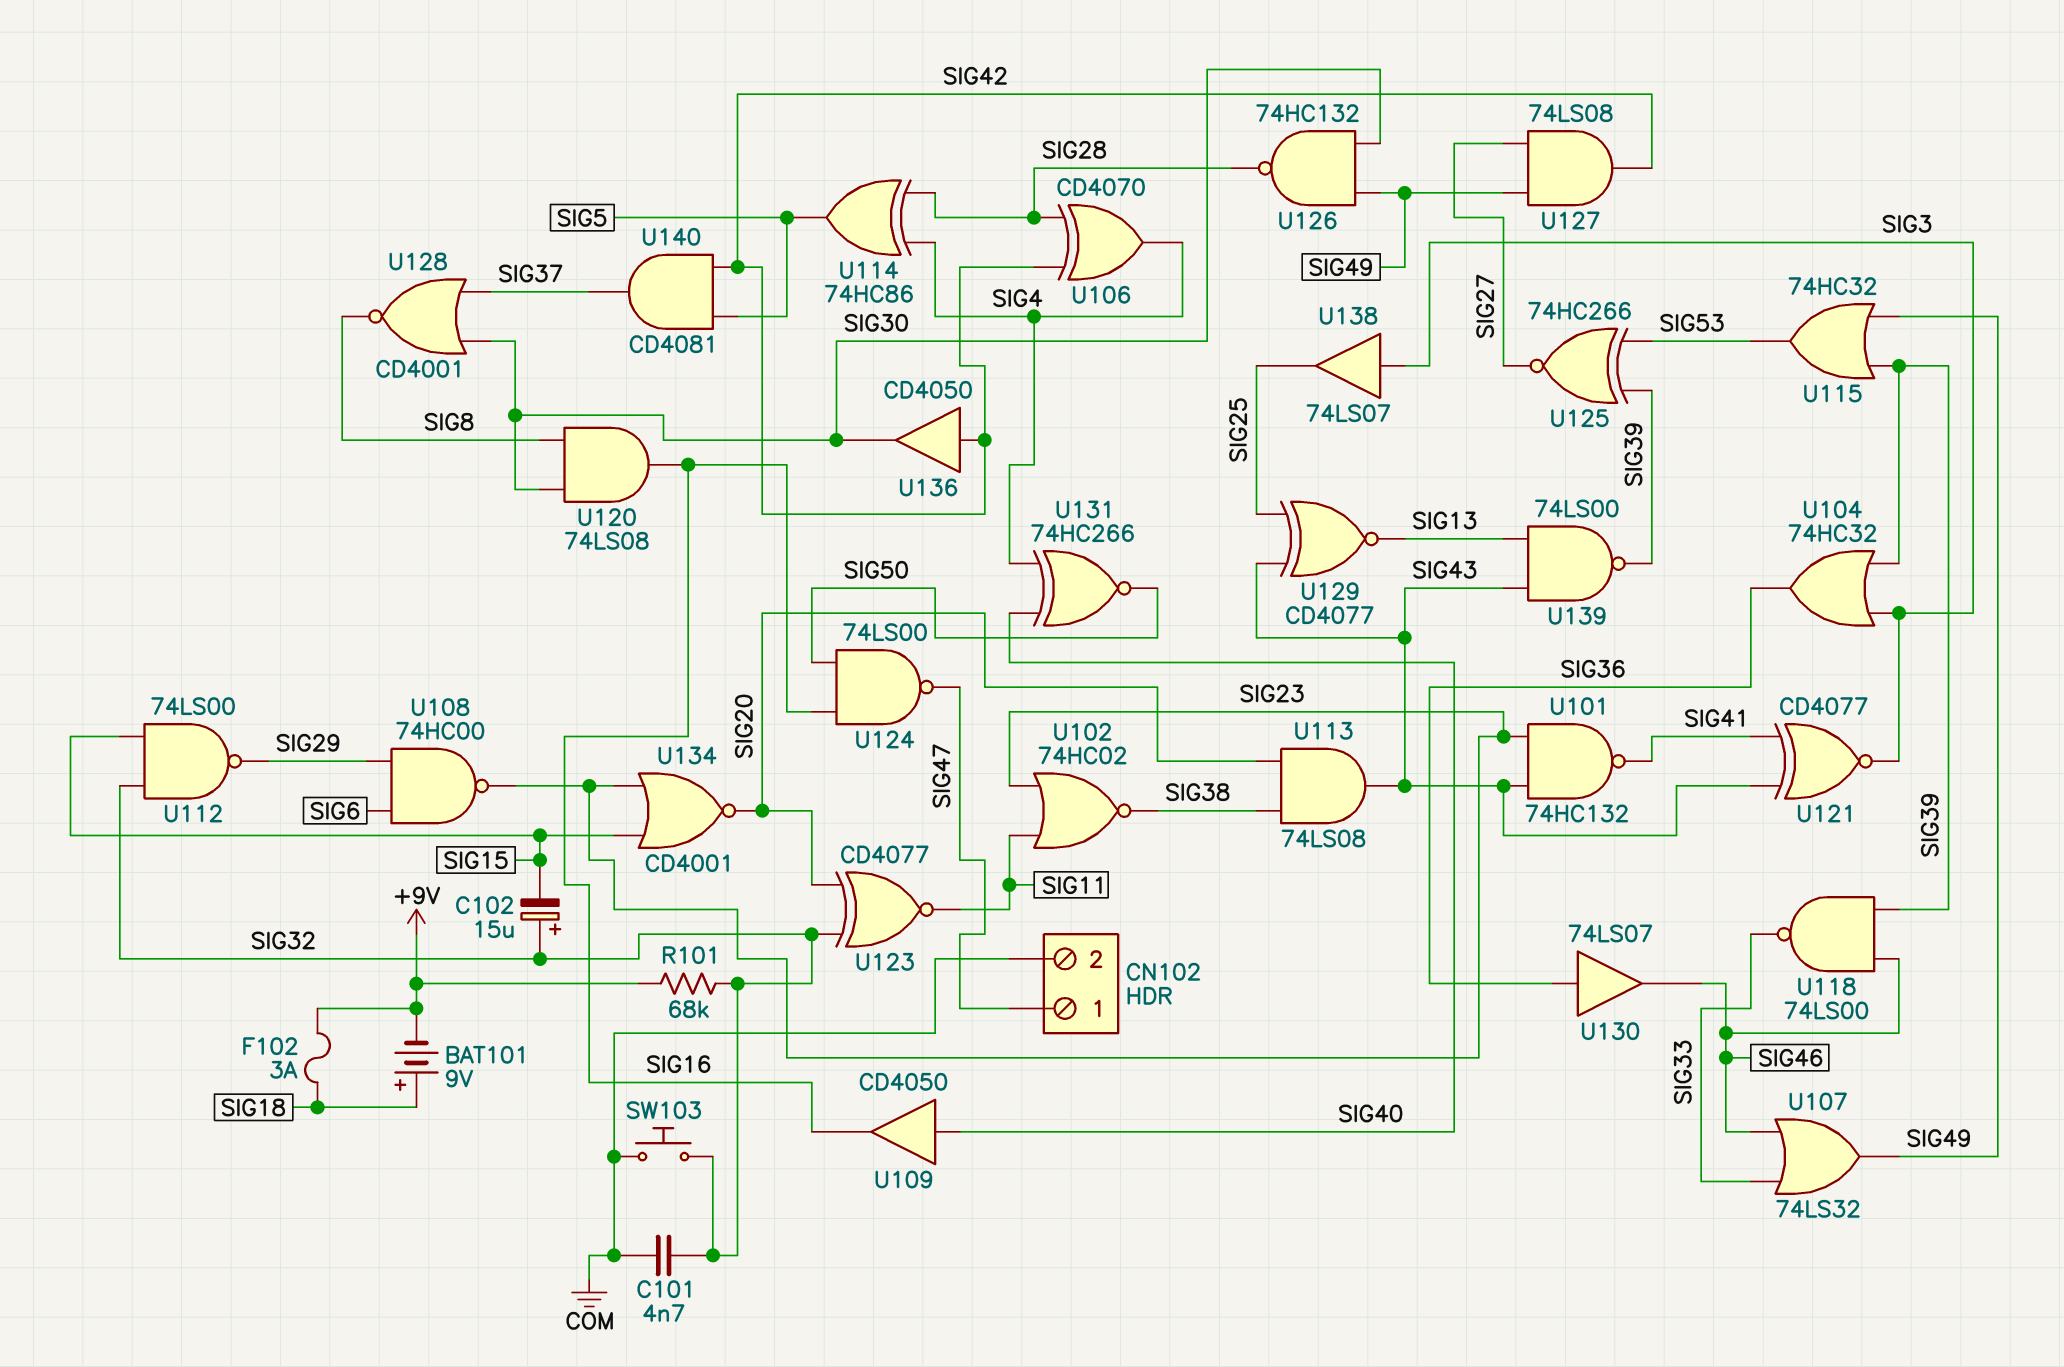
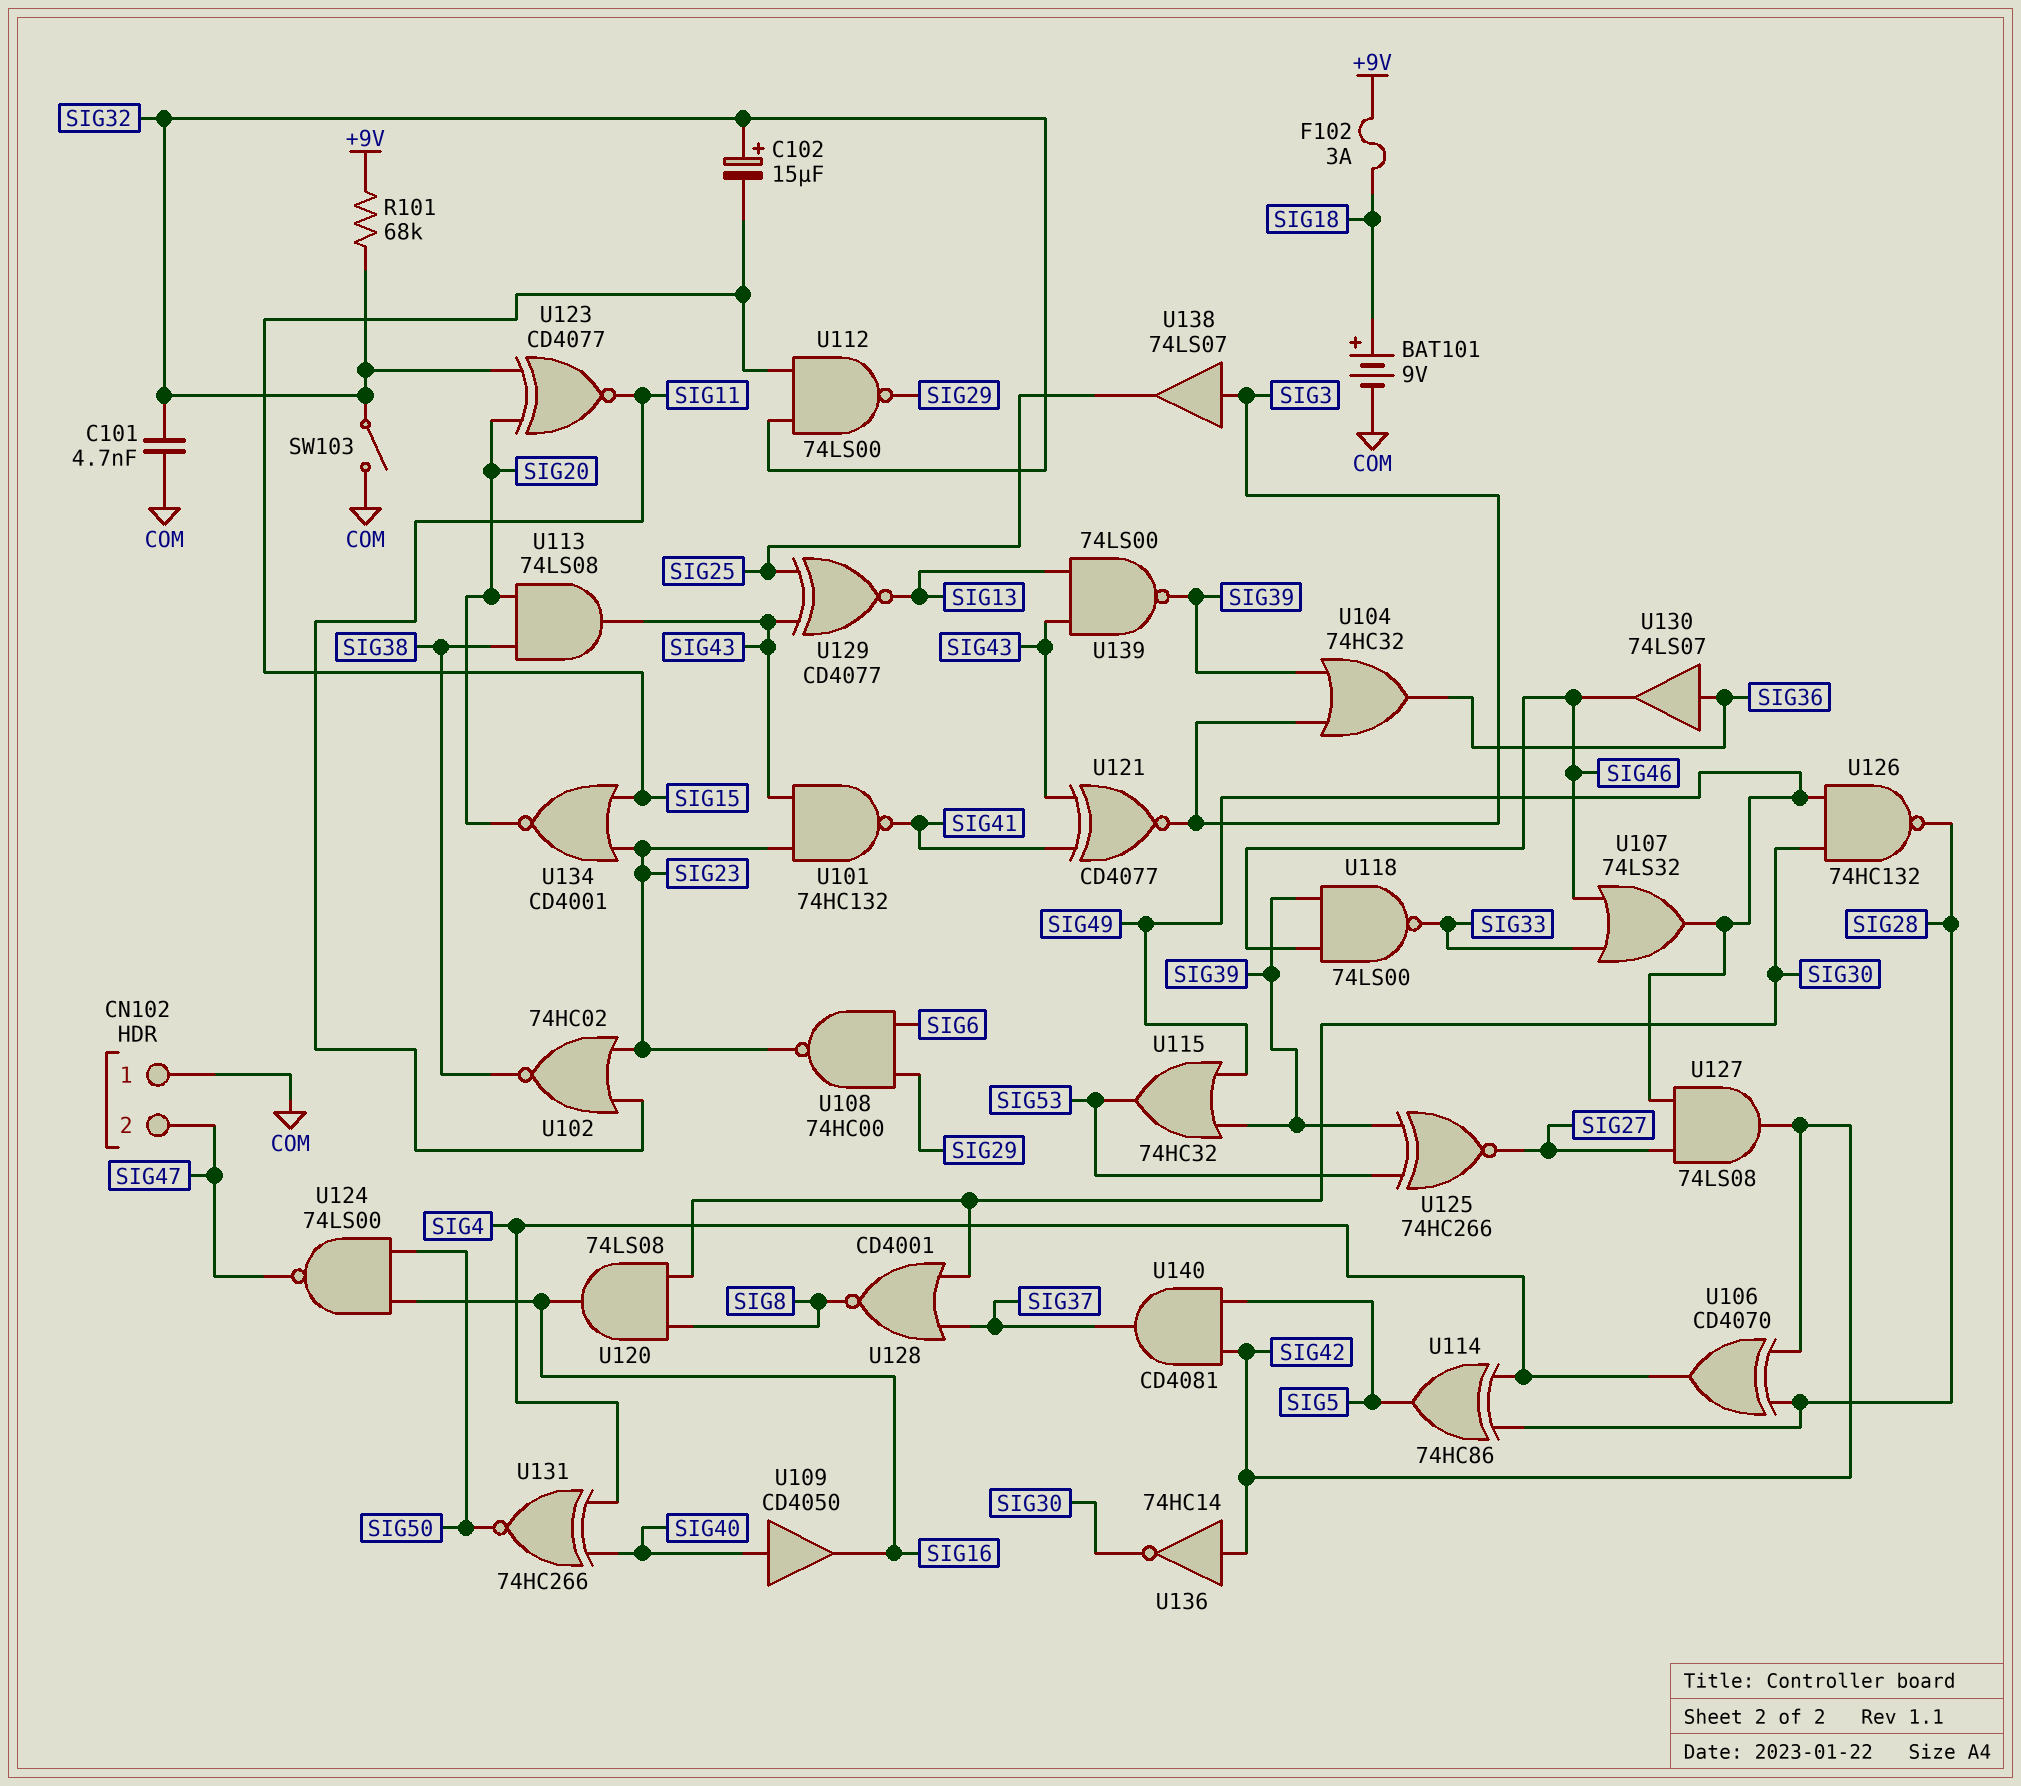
BAT101: 9V (plus SIG18, minus +9V) -> 9V (plus SIG18, minus COM)
CN102 pin 1: SIG47 -> COM
CN102 pin 2: COM -> SIG47
SW103: button (COM, SIG32) -> switch (COM, SIG32)
U136: buffer CD4050 (in SIG42, out SIG30) -> NOT 74HC14 (in SIG42, out SIG30)

